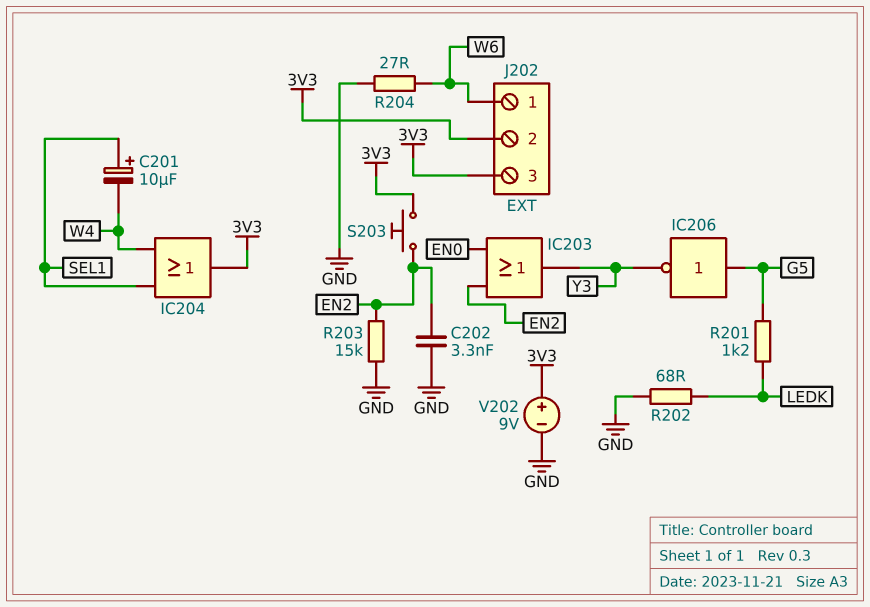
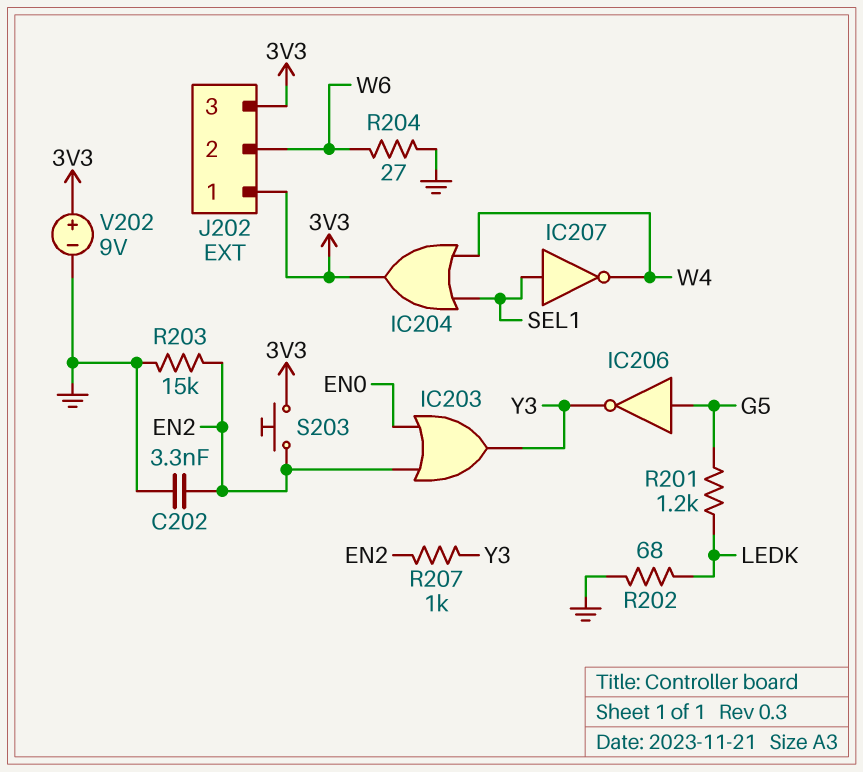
C201: 10uF (plus SEL1, minus W4) -> none
IC207: none -> NOT (in SEL1, out W4)
J202 pin 1: W6 -> 3V3
J202 pin 2: 3V3 -> W6
R207: none -> 1k (EN2, Y3)

